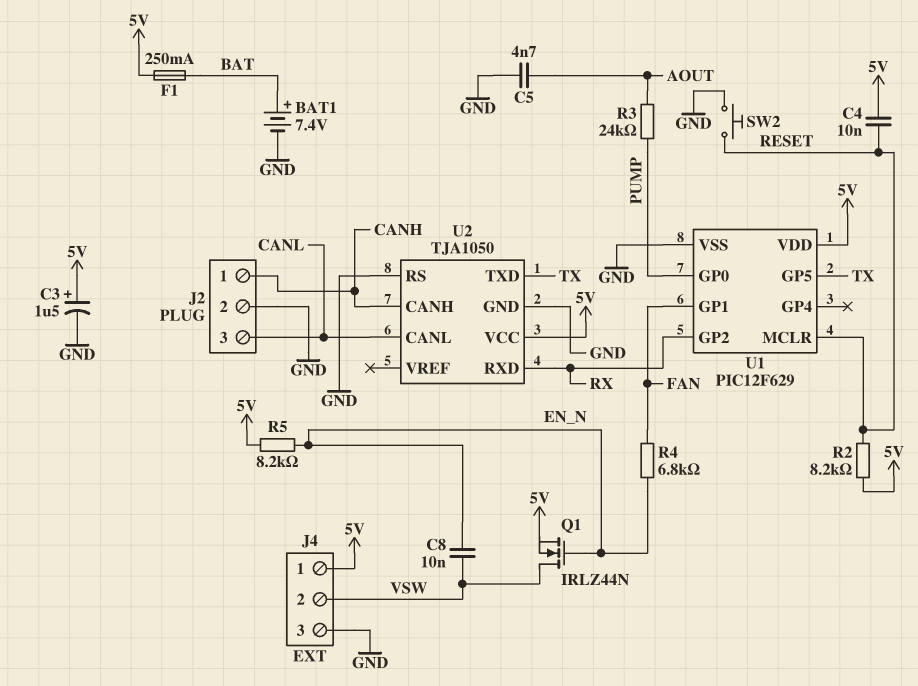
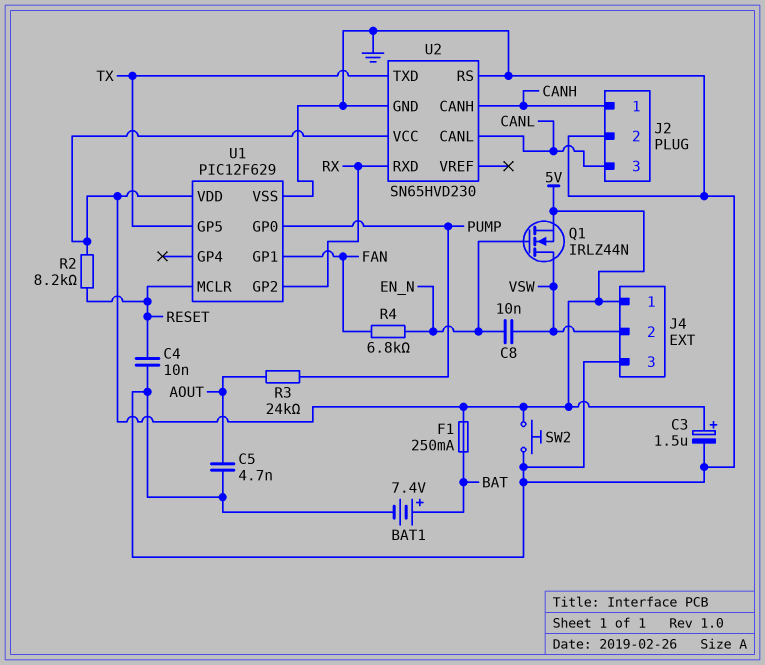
C4: 10nF (5V, RESET) -> 10nF (GND, RESET)
R5: 8.2k (5V, EN_N) -> none
SW2: button (GND, RESET) -> button (5V, GND)
U2: TJA1050 -> SN65HVD230

